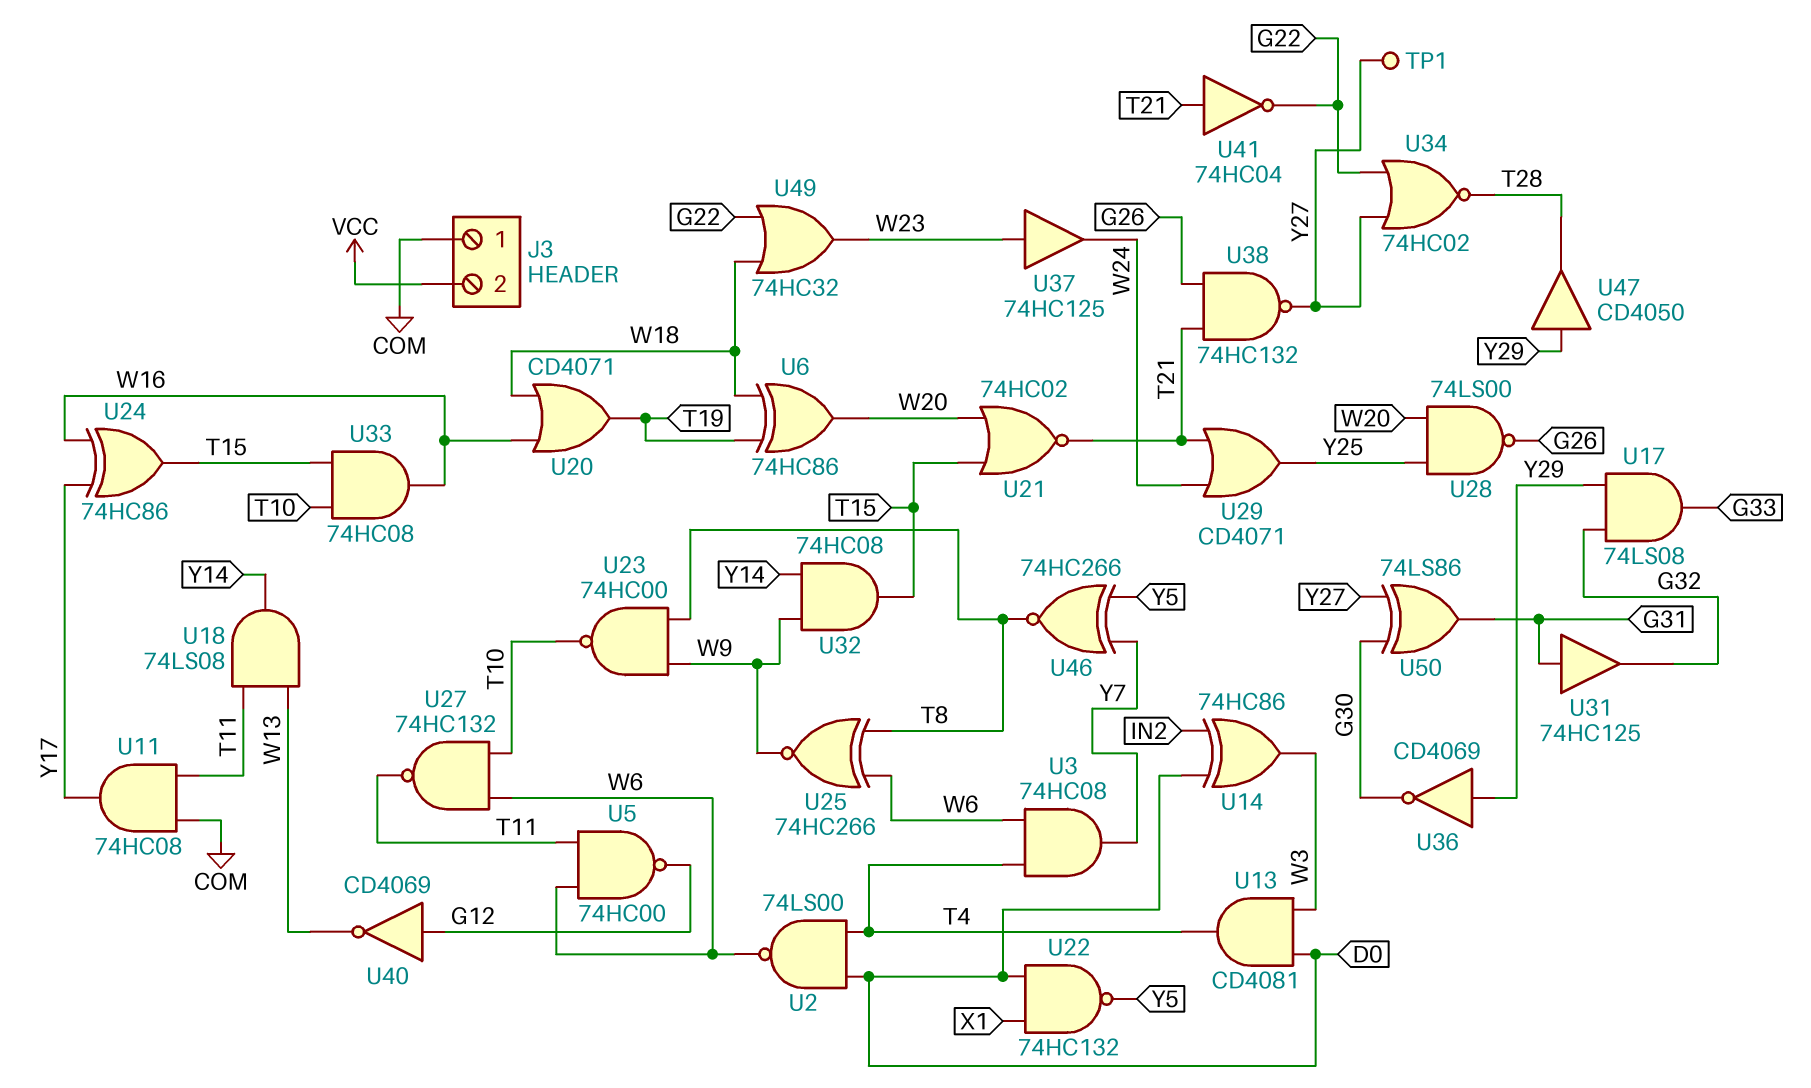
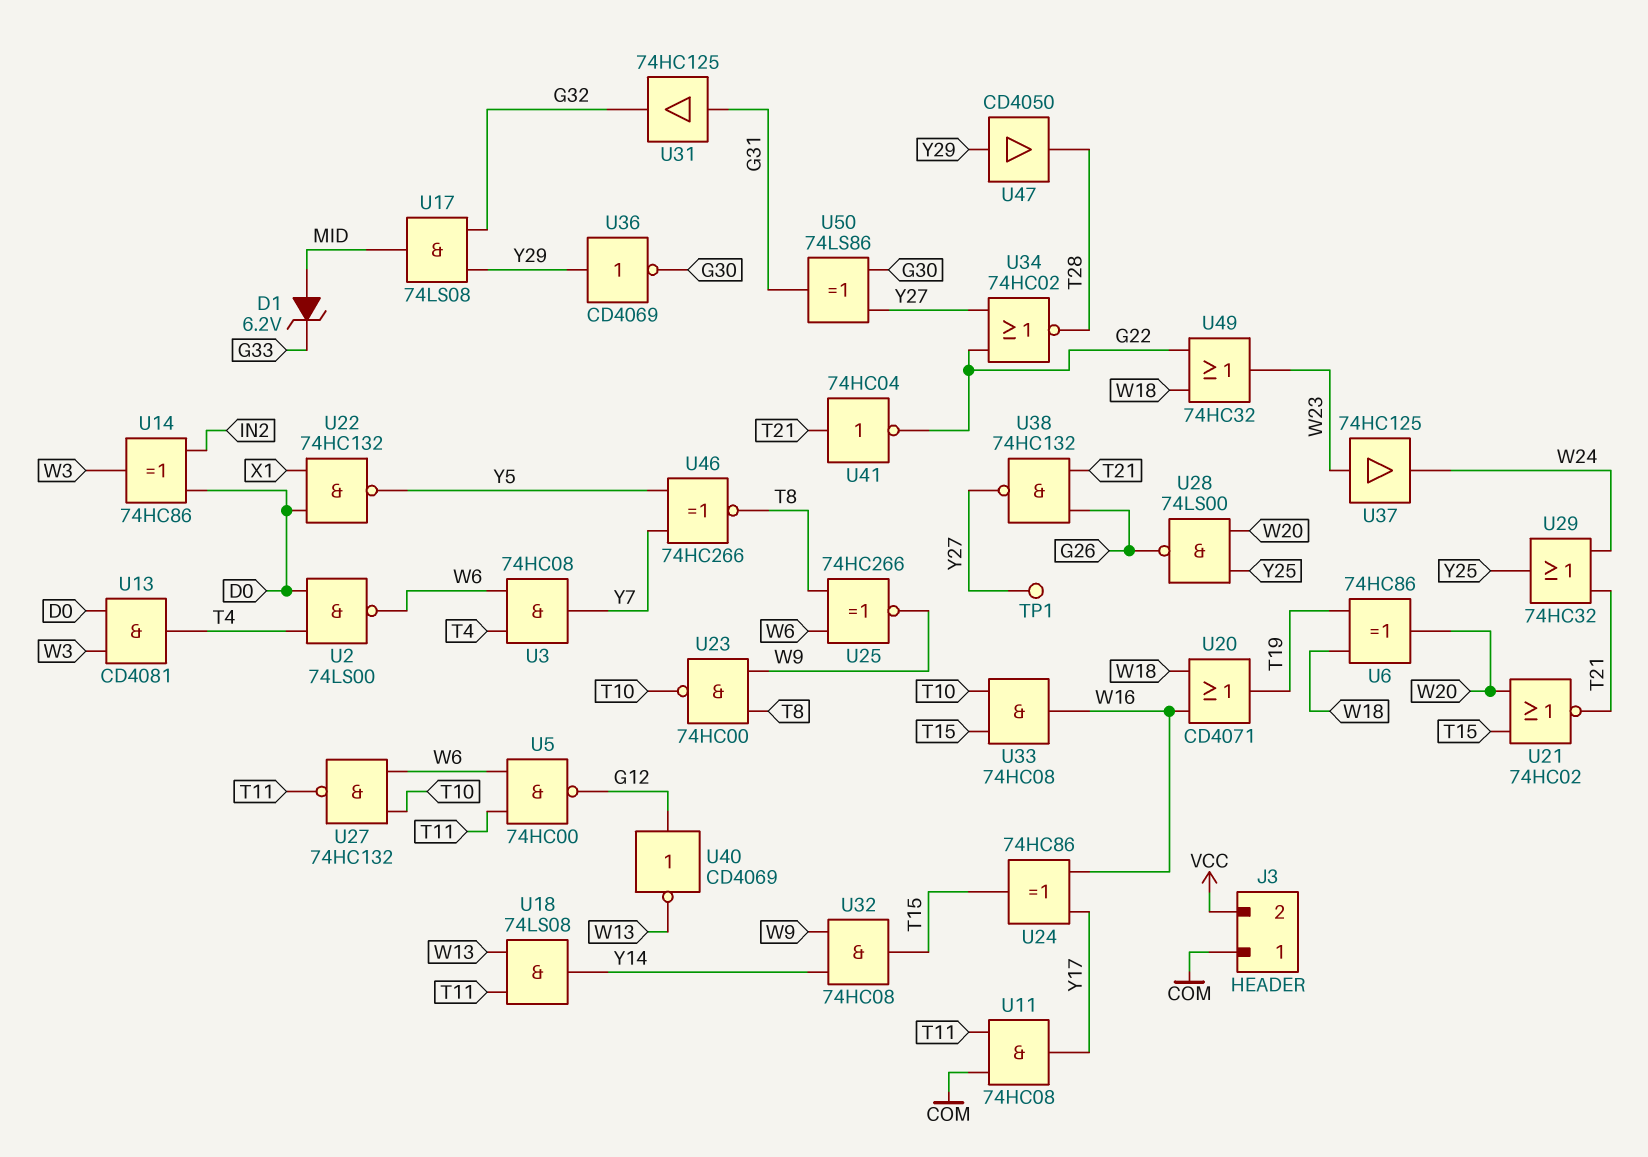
D1: none -> zener 6.2V (A MID, K G33)
U17: AND 74LS08 (in G32, in Y29, out G33) -> AND 74LS08 (in G32, in Y29, out MID)
U29: OR CD4071 (in T21, in W24, out Y25) -> OR 74HC32 (in T21, in W24, out Y25)

